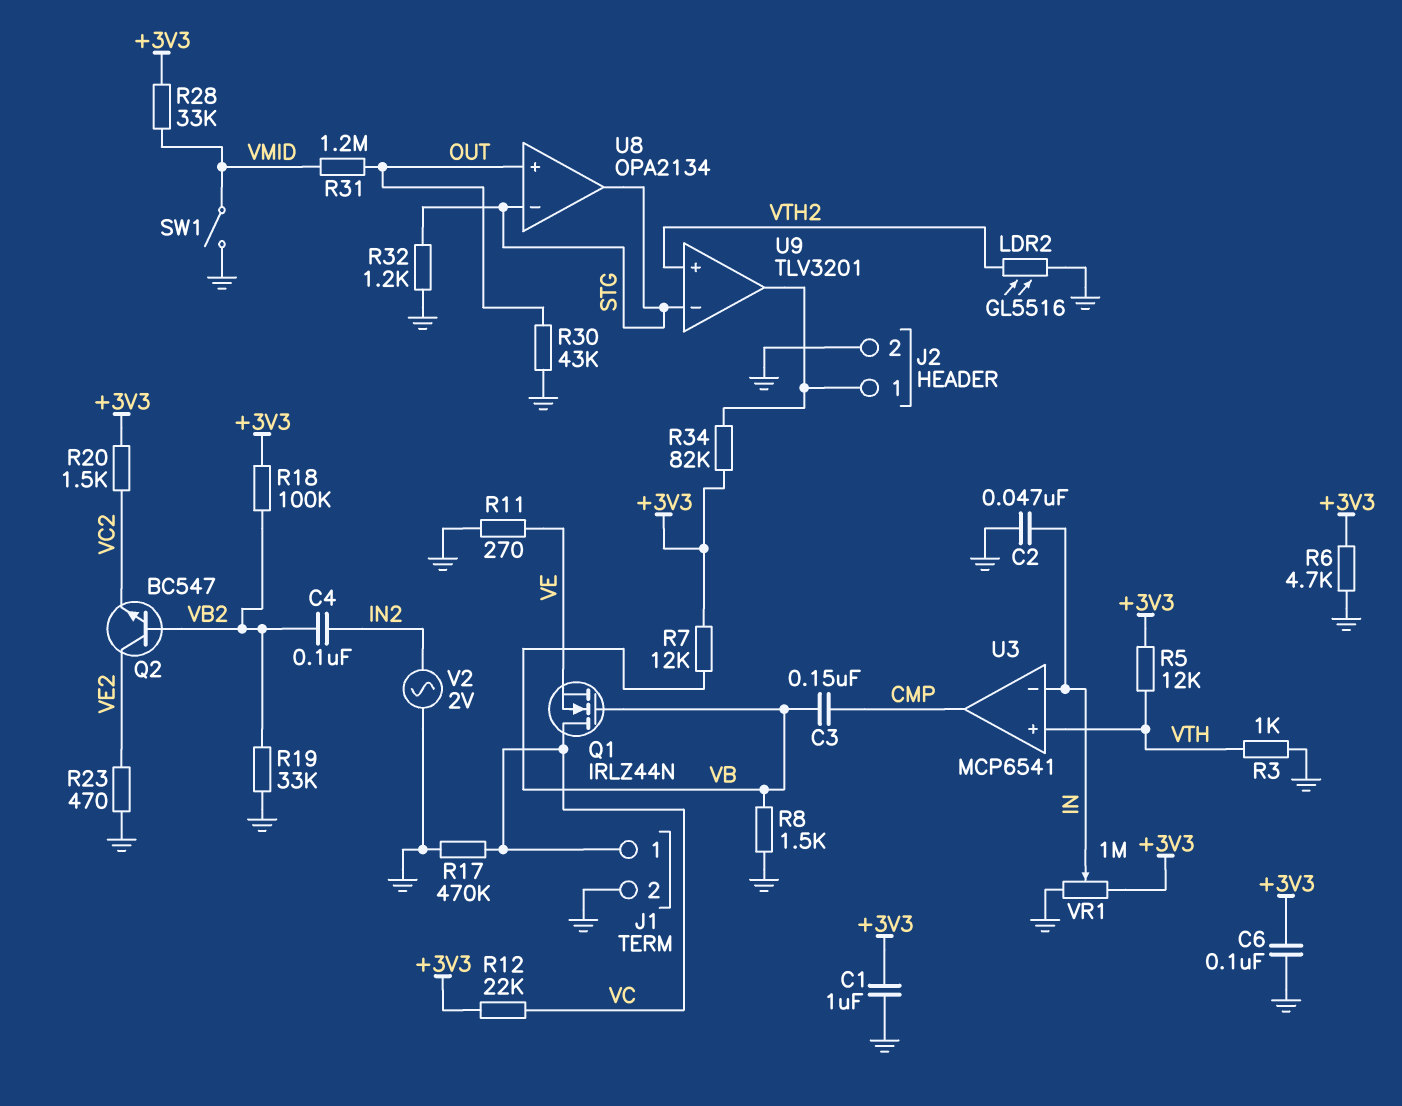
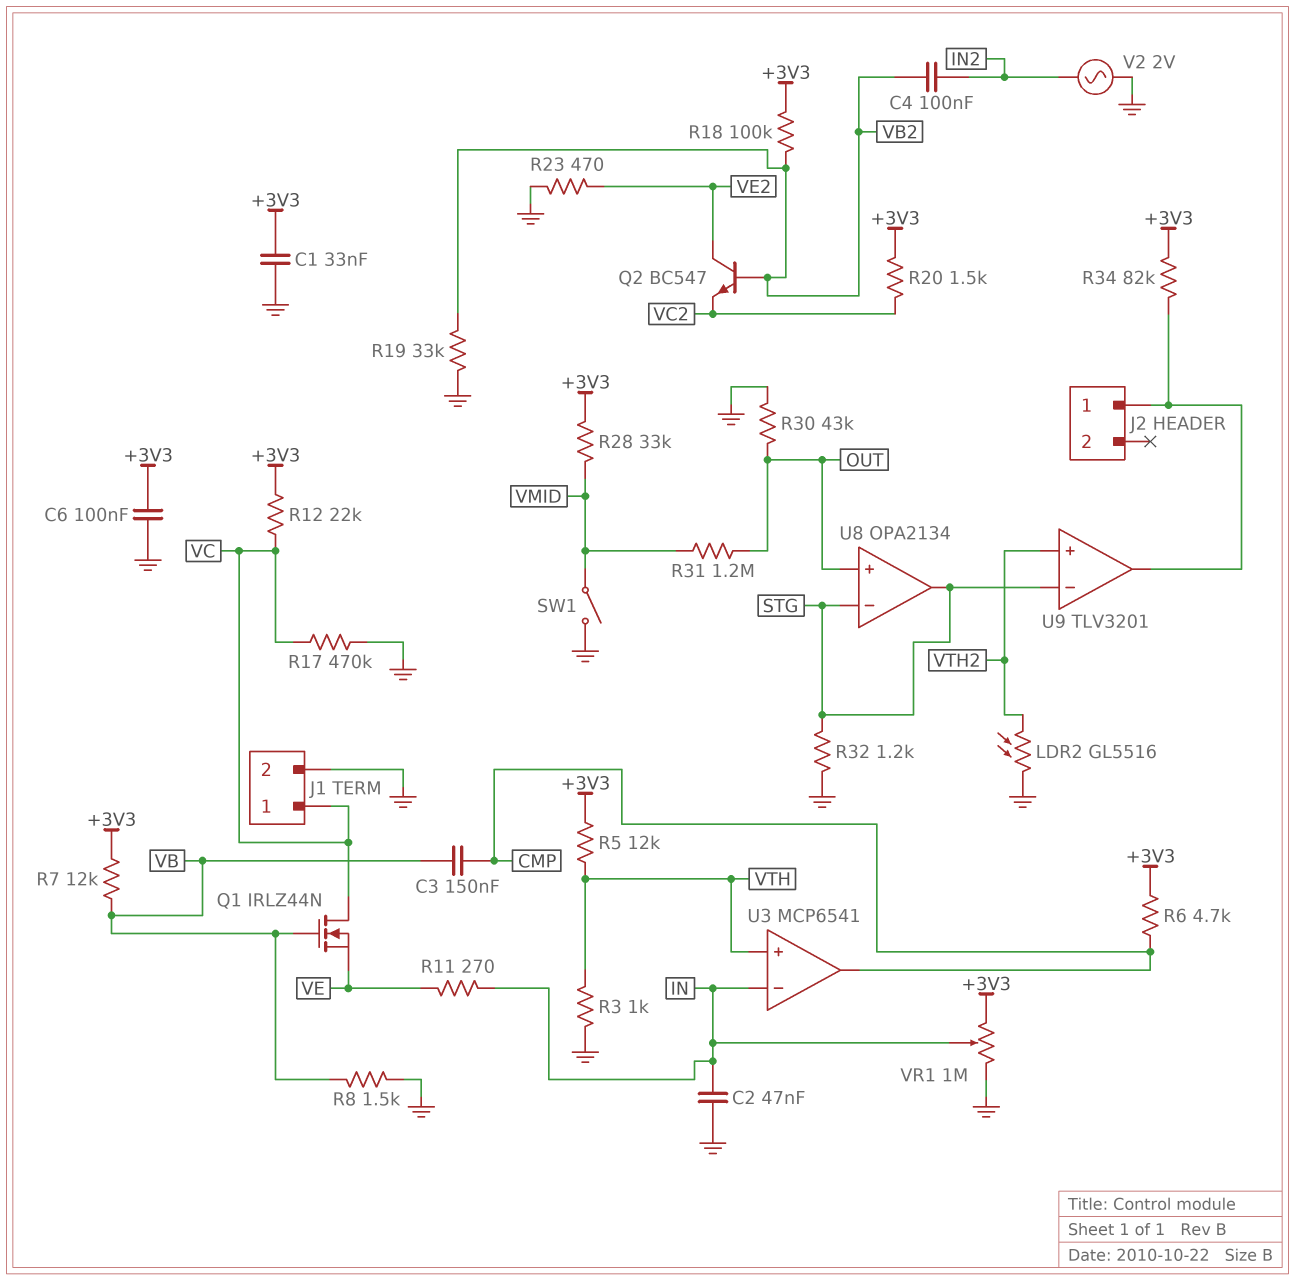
C1: 1uF (+3V3, GND) -> 33nF (+3V3, GND)
J2 pin 2: GND -> none
R6: 4.7k (+3V3, GND) -> 4.7k (+3V3, CMP)
R11: 270 (GND, VE) -> 270 (IN, VE)

